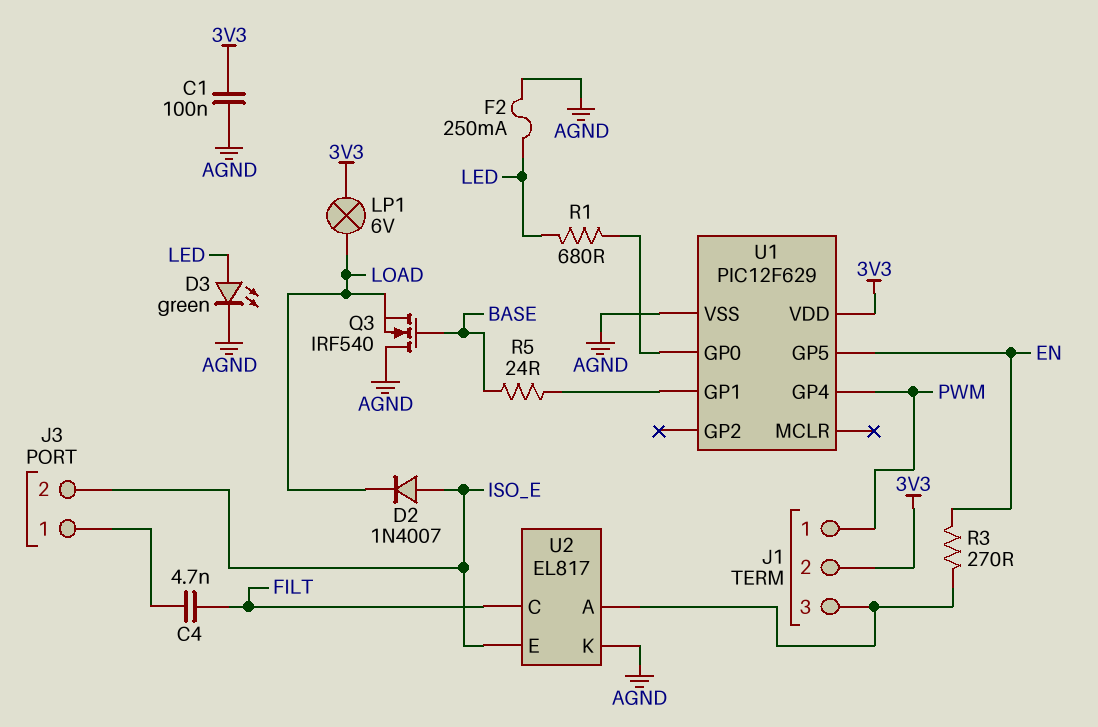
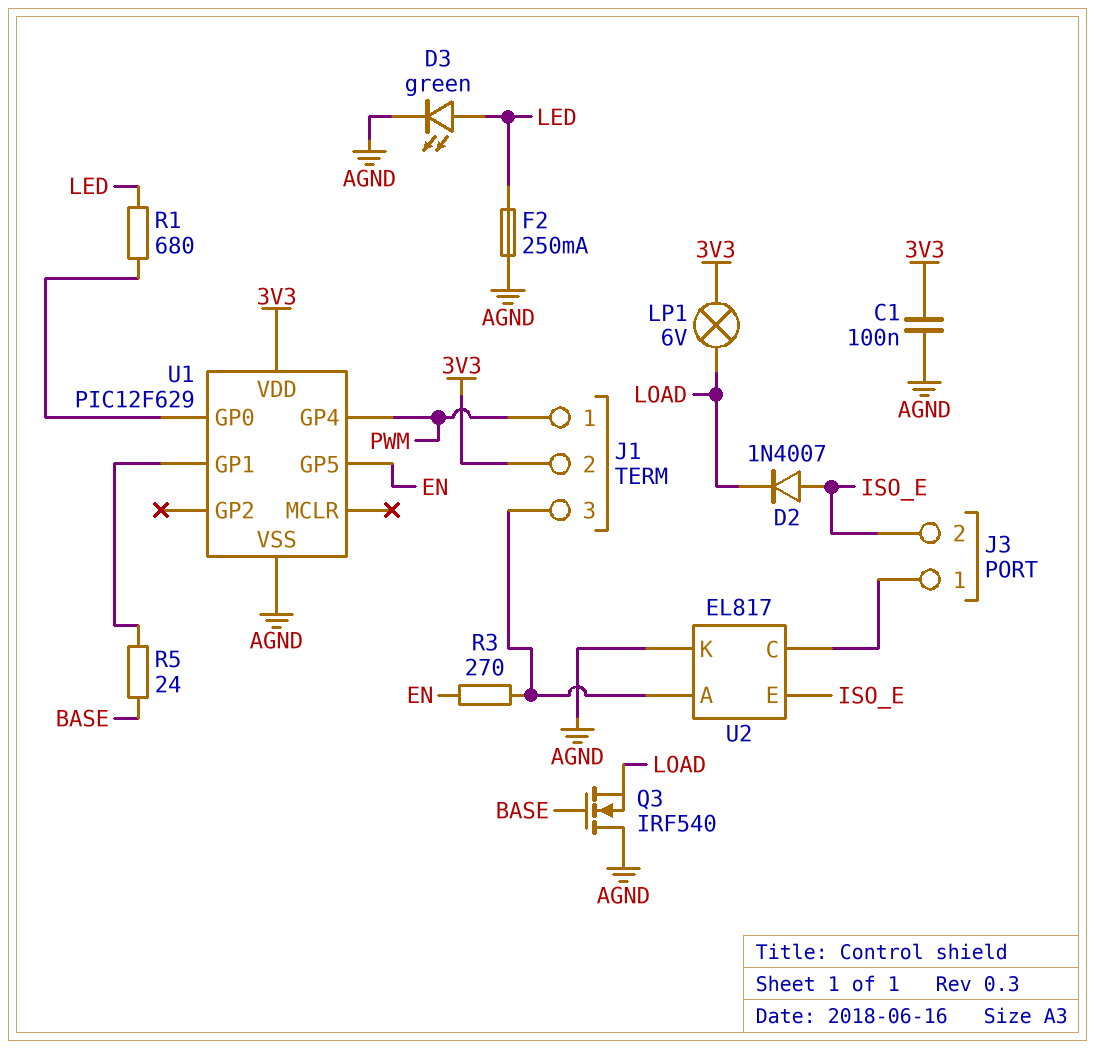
C4: 4.7nF (FILT, J3/1) -> none
U2 pin C: FILT -> J3/1

